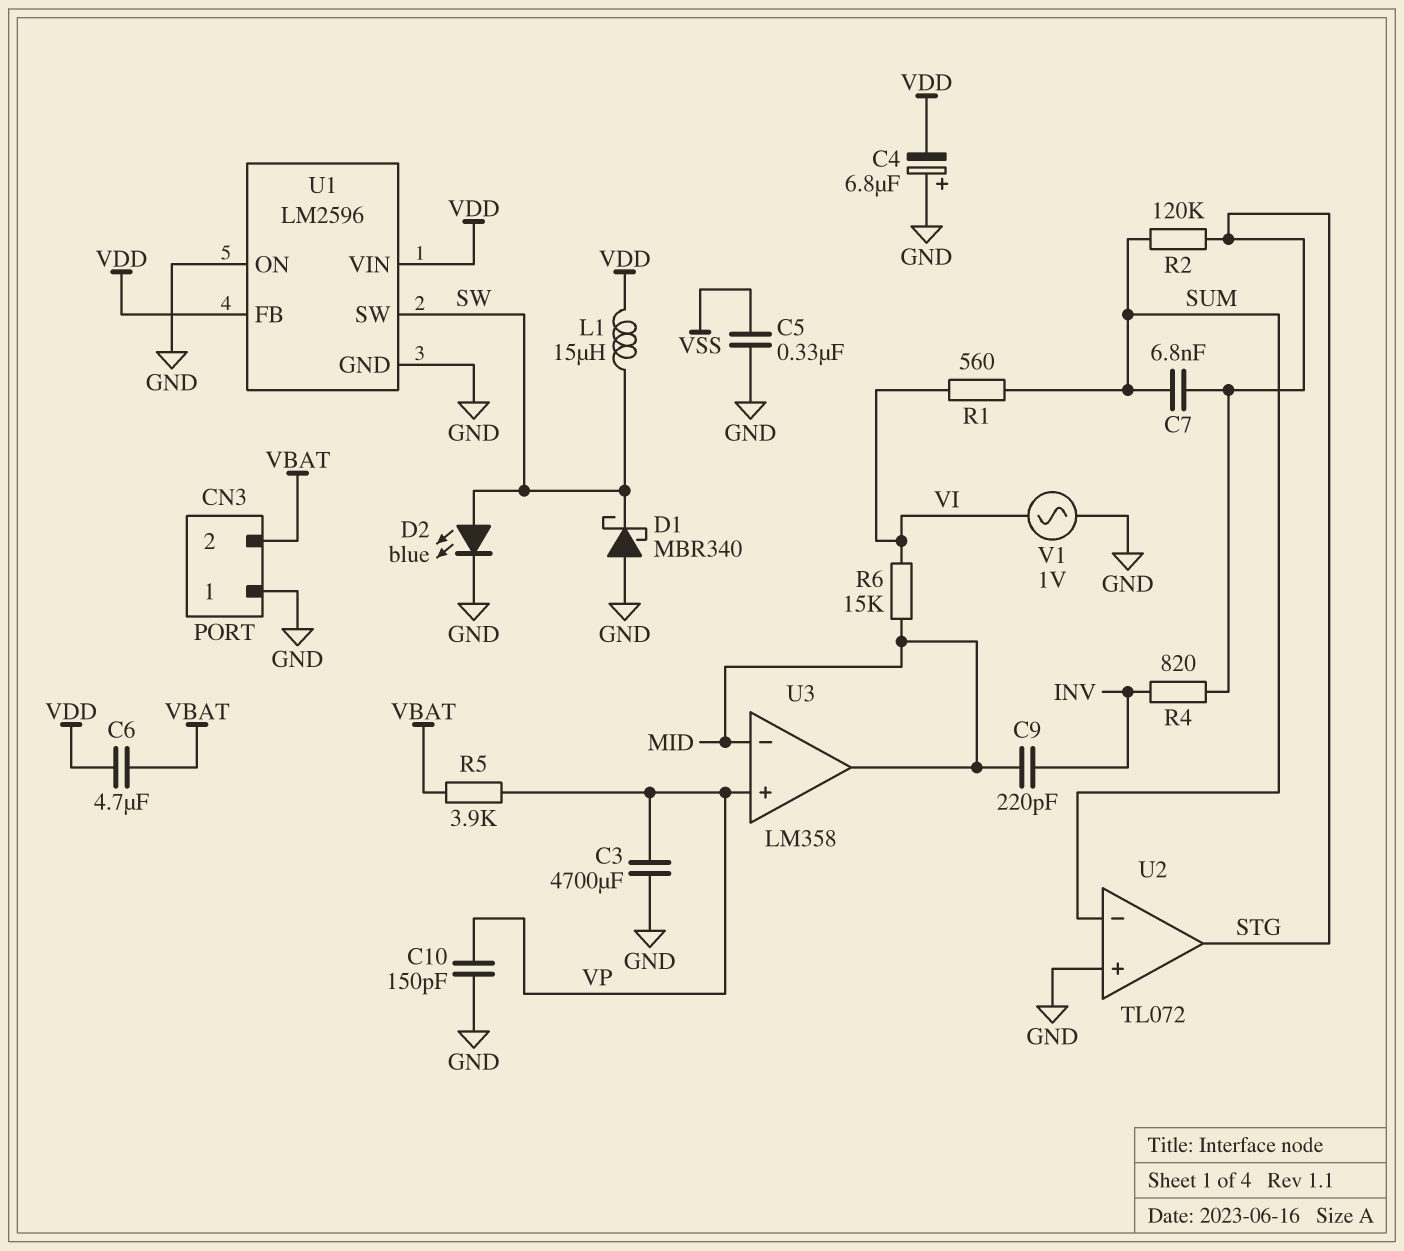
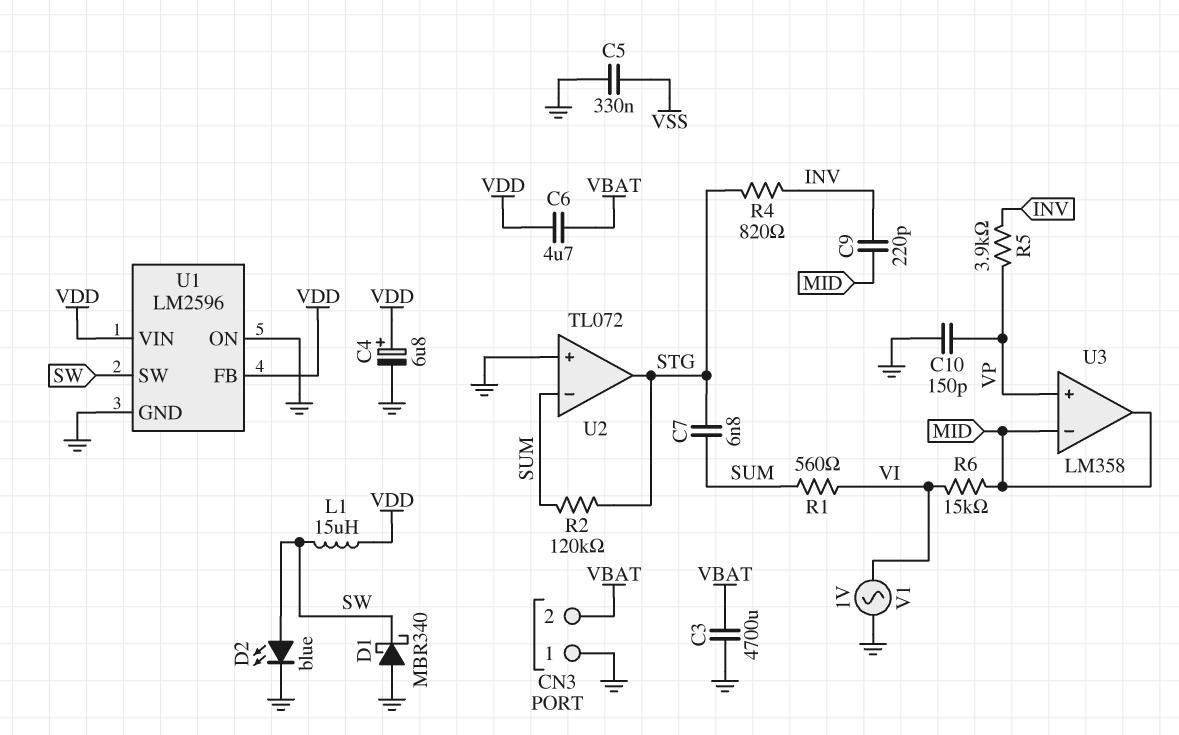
C3: 4700uF (GND, VP) -> 4700uF (GND, VBAT)
C4: 6.8uF (plus GND, minus VDD) -> 6.8uF (plus VDD, minus GND)
R5: 3.9k (VBAT, VP) -> 3.9k (INV, VP)

